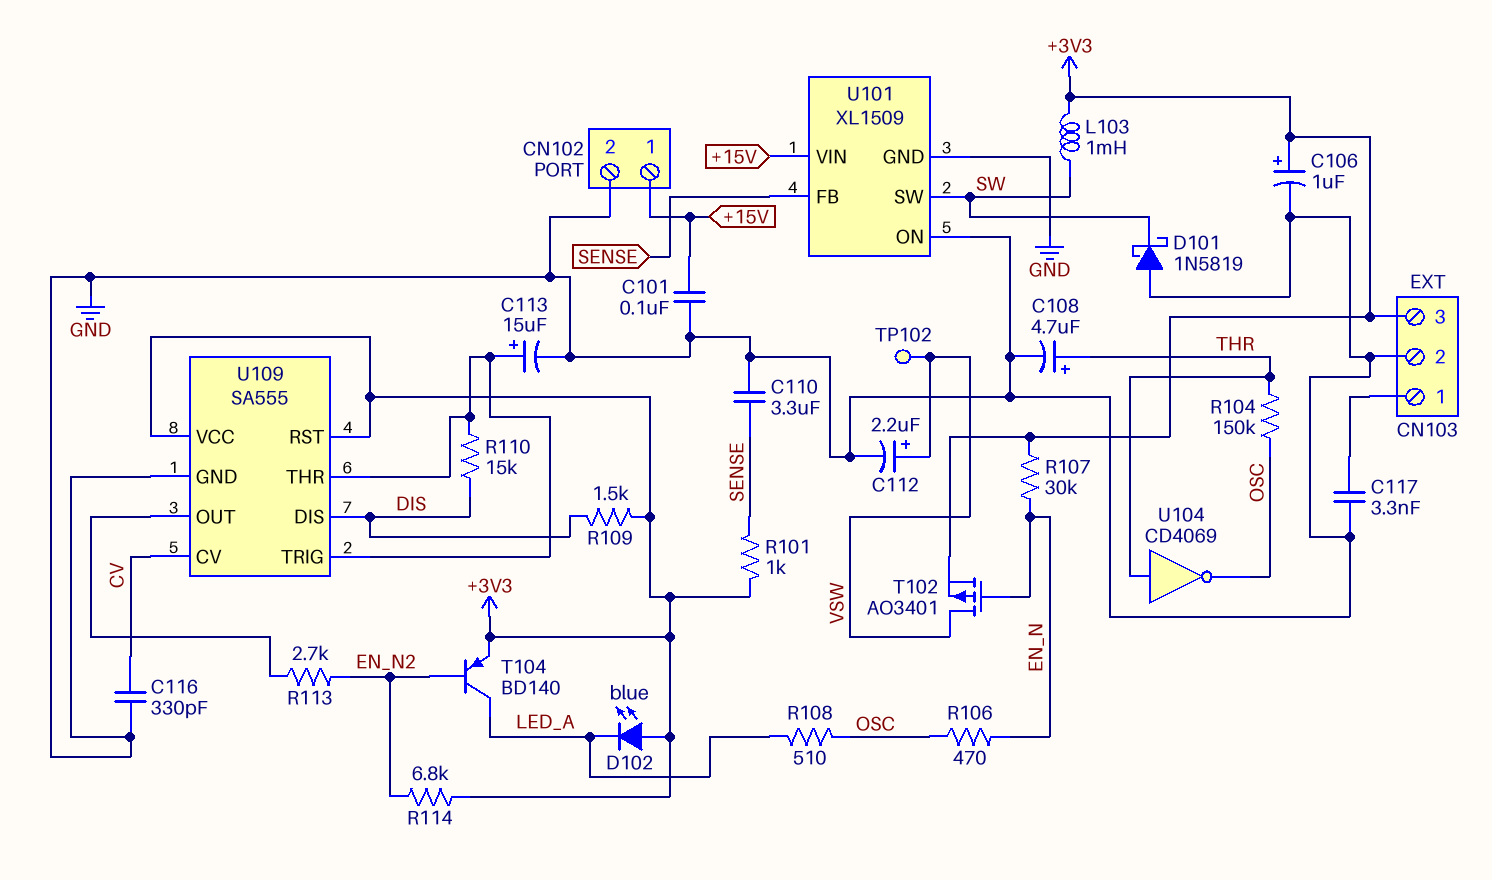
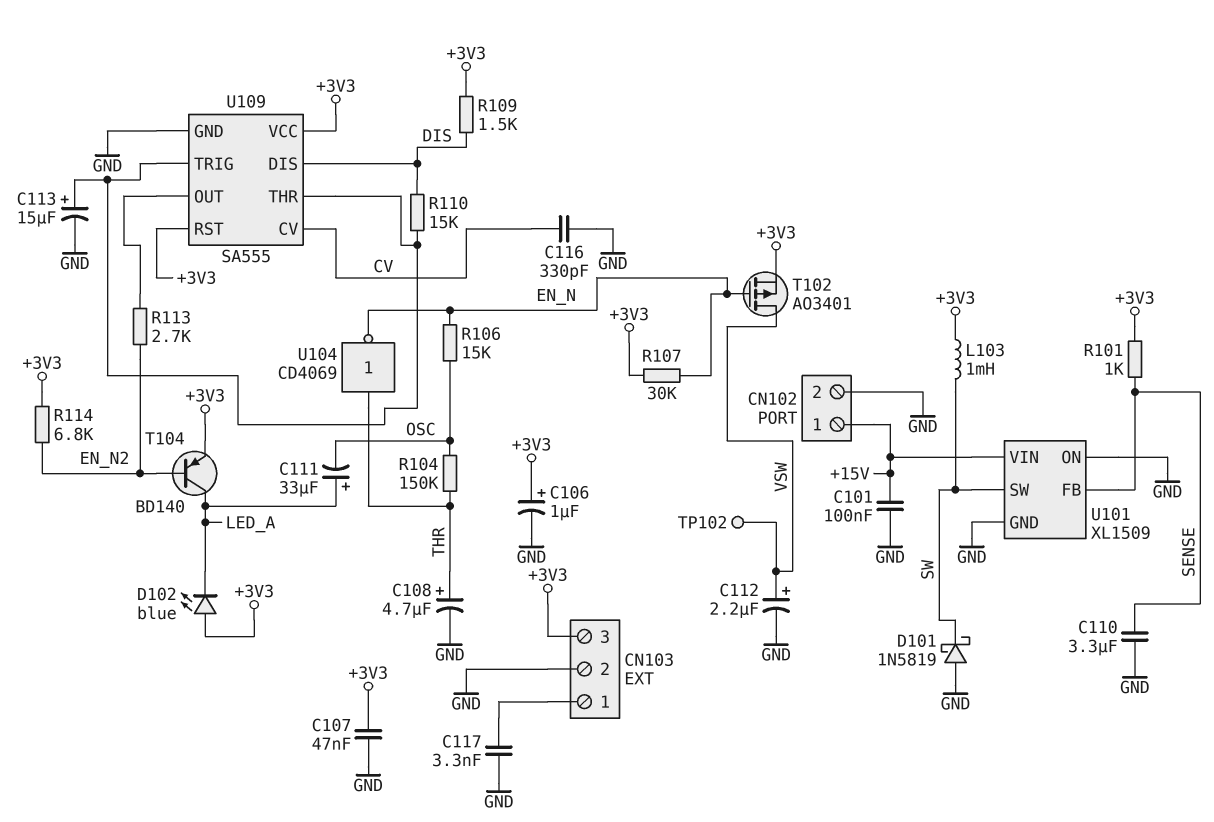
C107: none -> 47nF (+3V3, GND)
C111: none -> 33uF (plus LED_A, minus OSC)
R106: 470 (EN_N, OSC) -> 15k (EN_N, OSC)
R108: 510 (LED_A, OSC) -> none
U104: NOT CD4069 (in THR, out OSC) -> NOT CD4069 (in THR, out EN_N)

